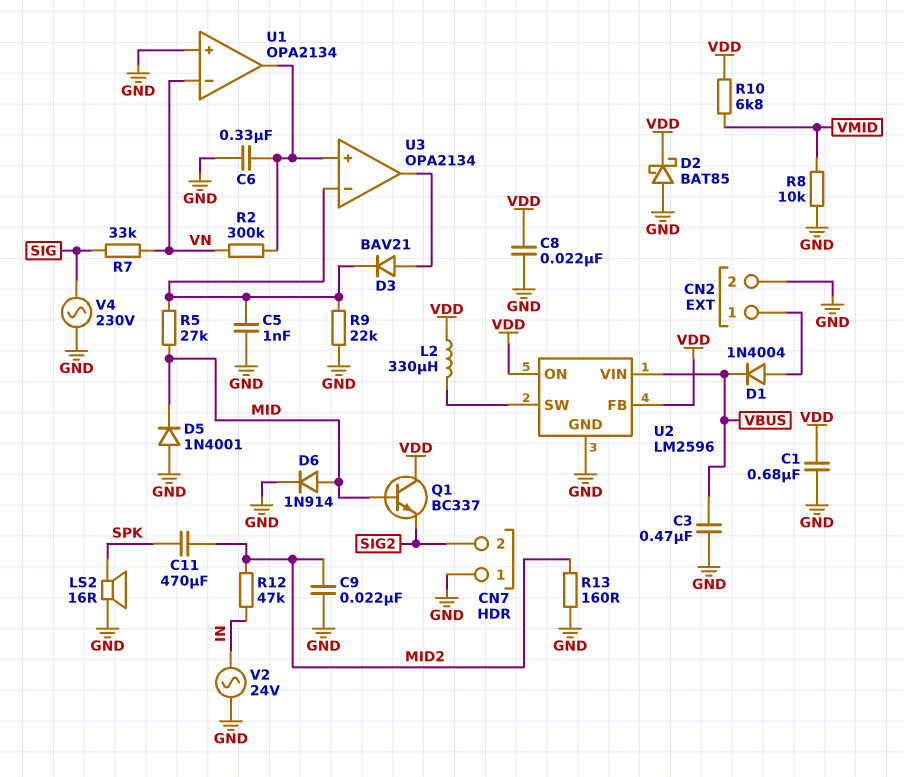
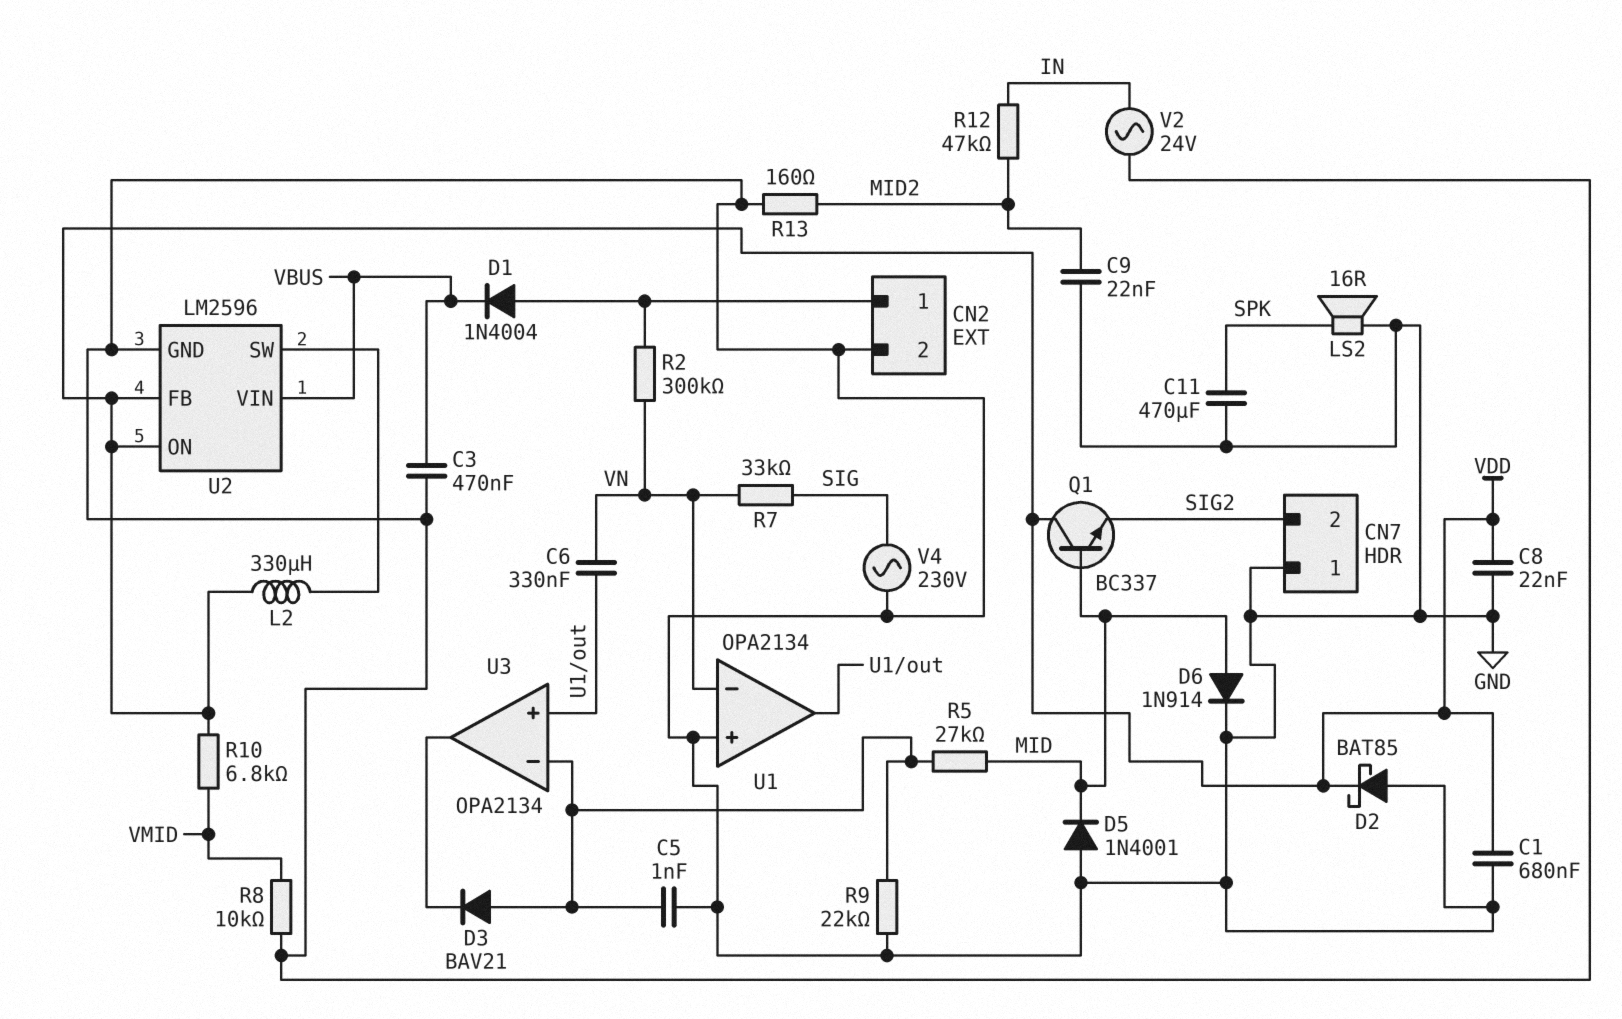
C6: 330nF (GND, U1/out) -> 330nF (U1/out, VN)
C11: 470uF (MID2, SPK) -> 470uF (GND, SPK)
D3: diode BAV21 (A U3/out, K U3/in-) -> diode BAV21 (A U3/in-, K U3/out)
R2: 300k (U1/out, VN) -> 300k (CN2/1, VN)

